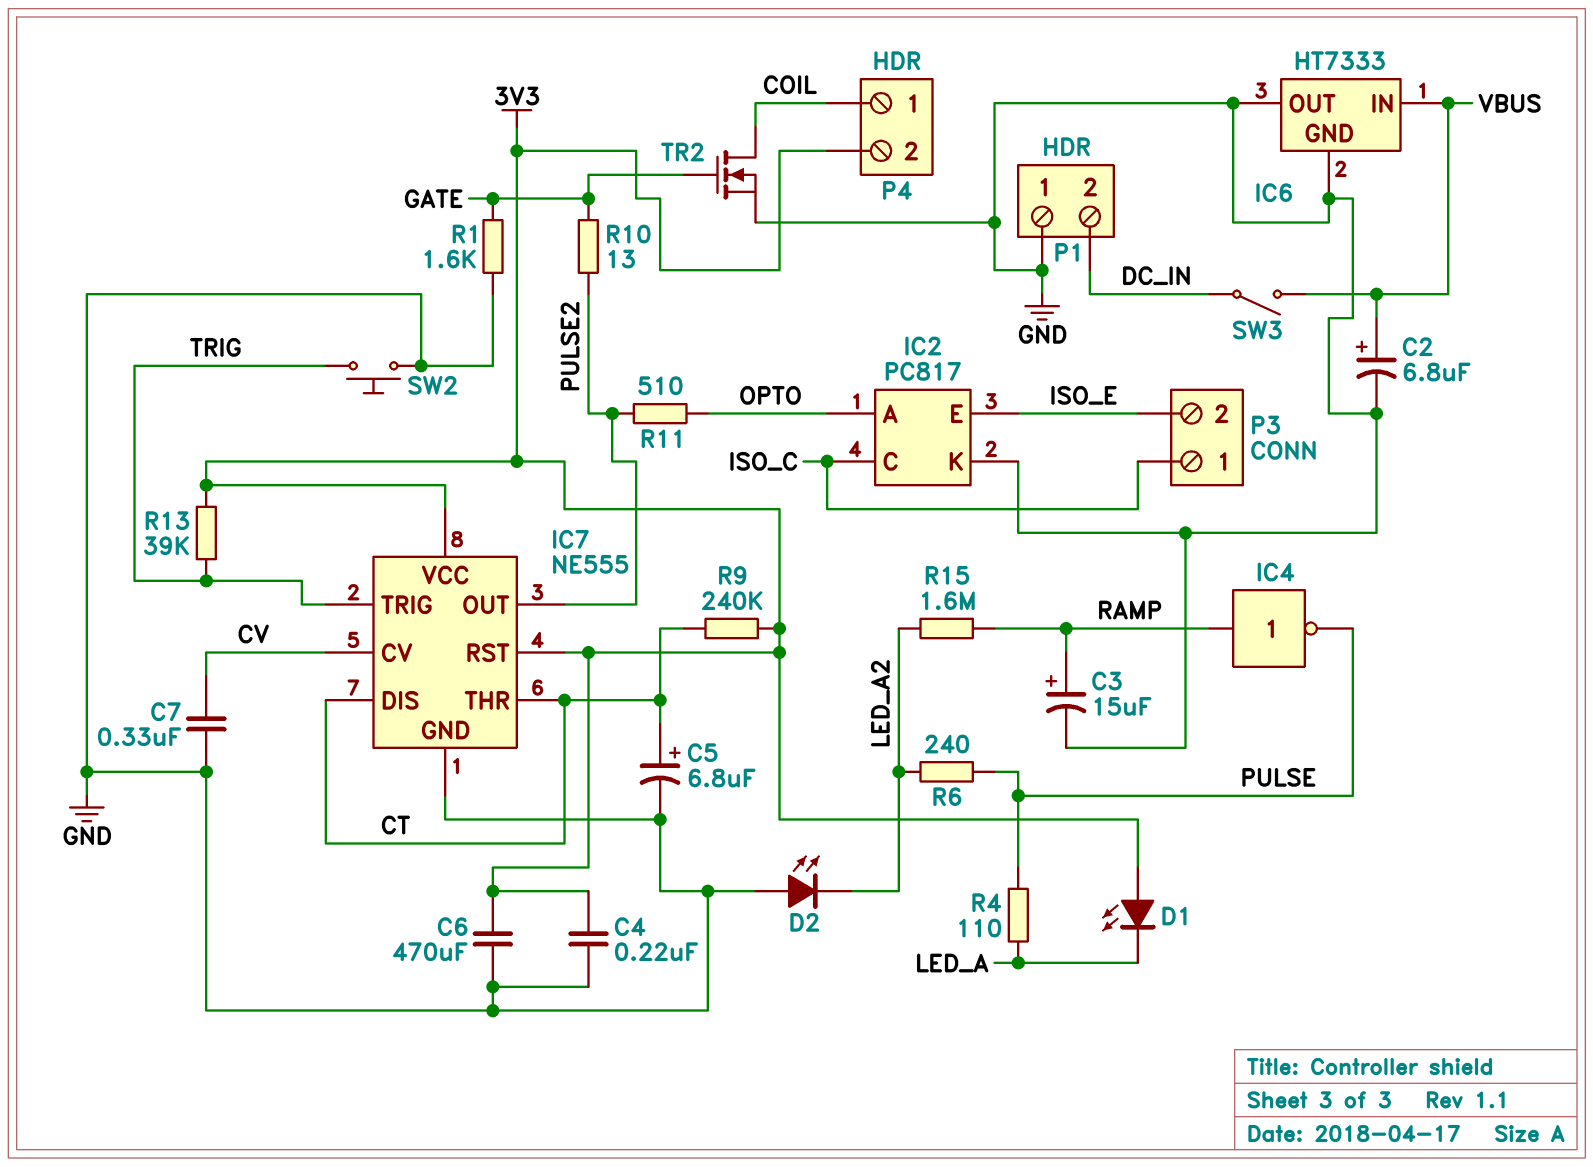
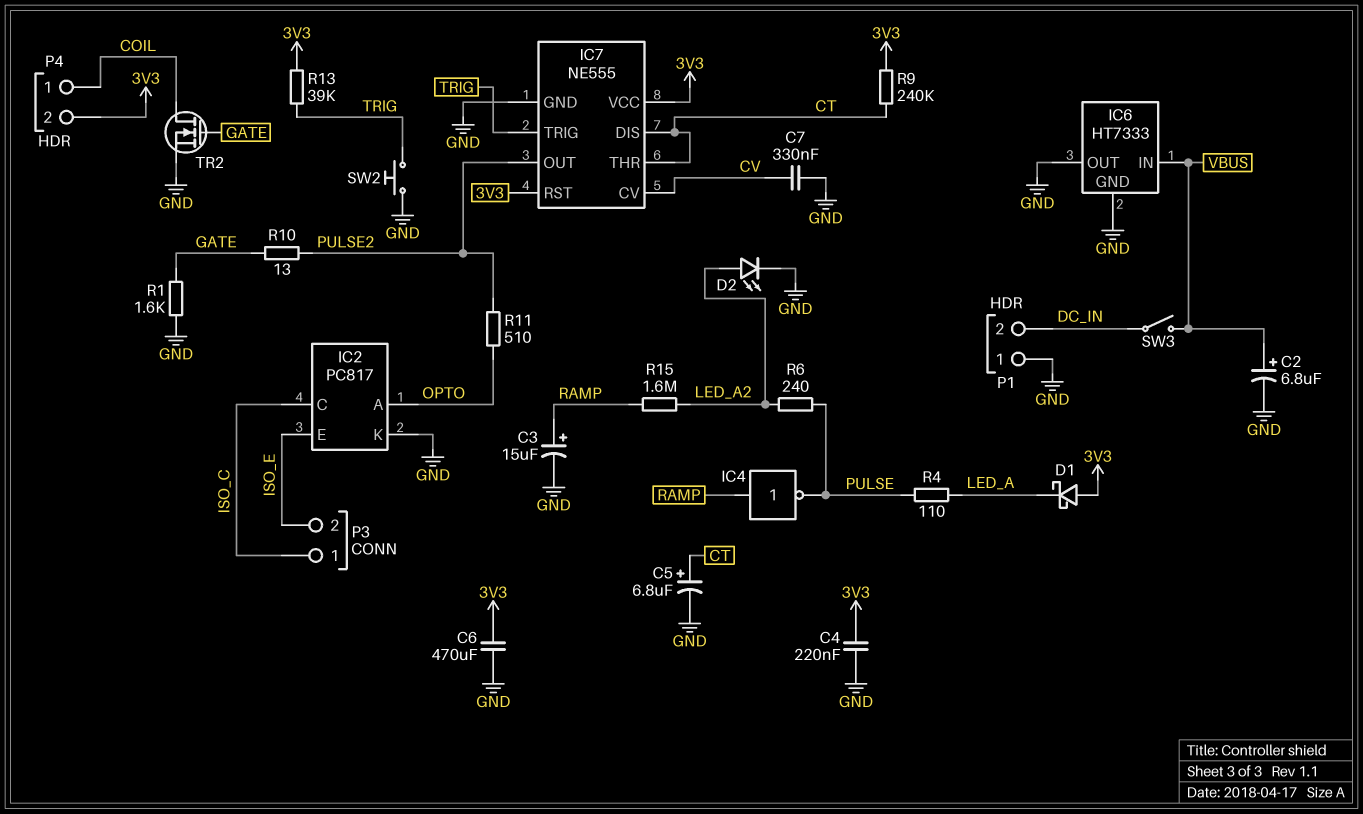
D1: LED (A 3V3, K LED_A) -> schottky (A 3V3, K LED_A)
D2: LED (A GND, K LED_A2) -> LED (A LED_A2, K GND)

